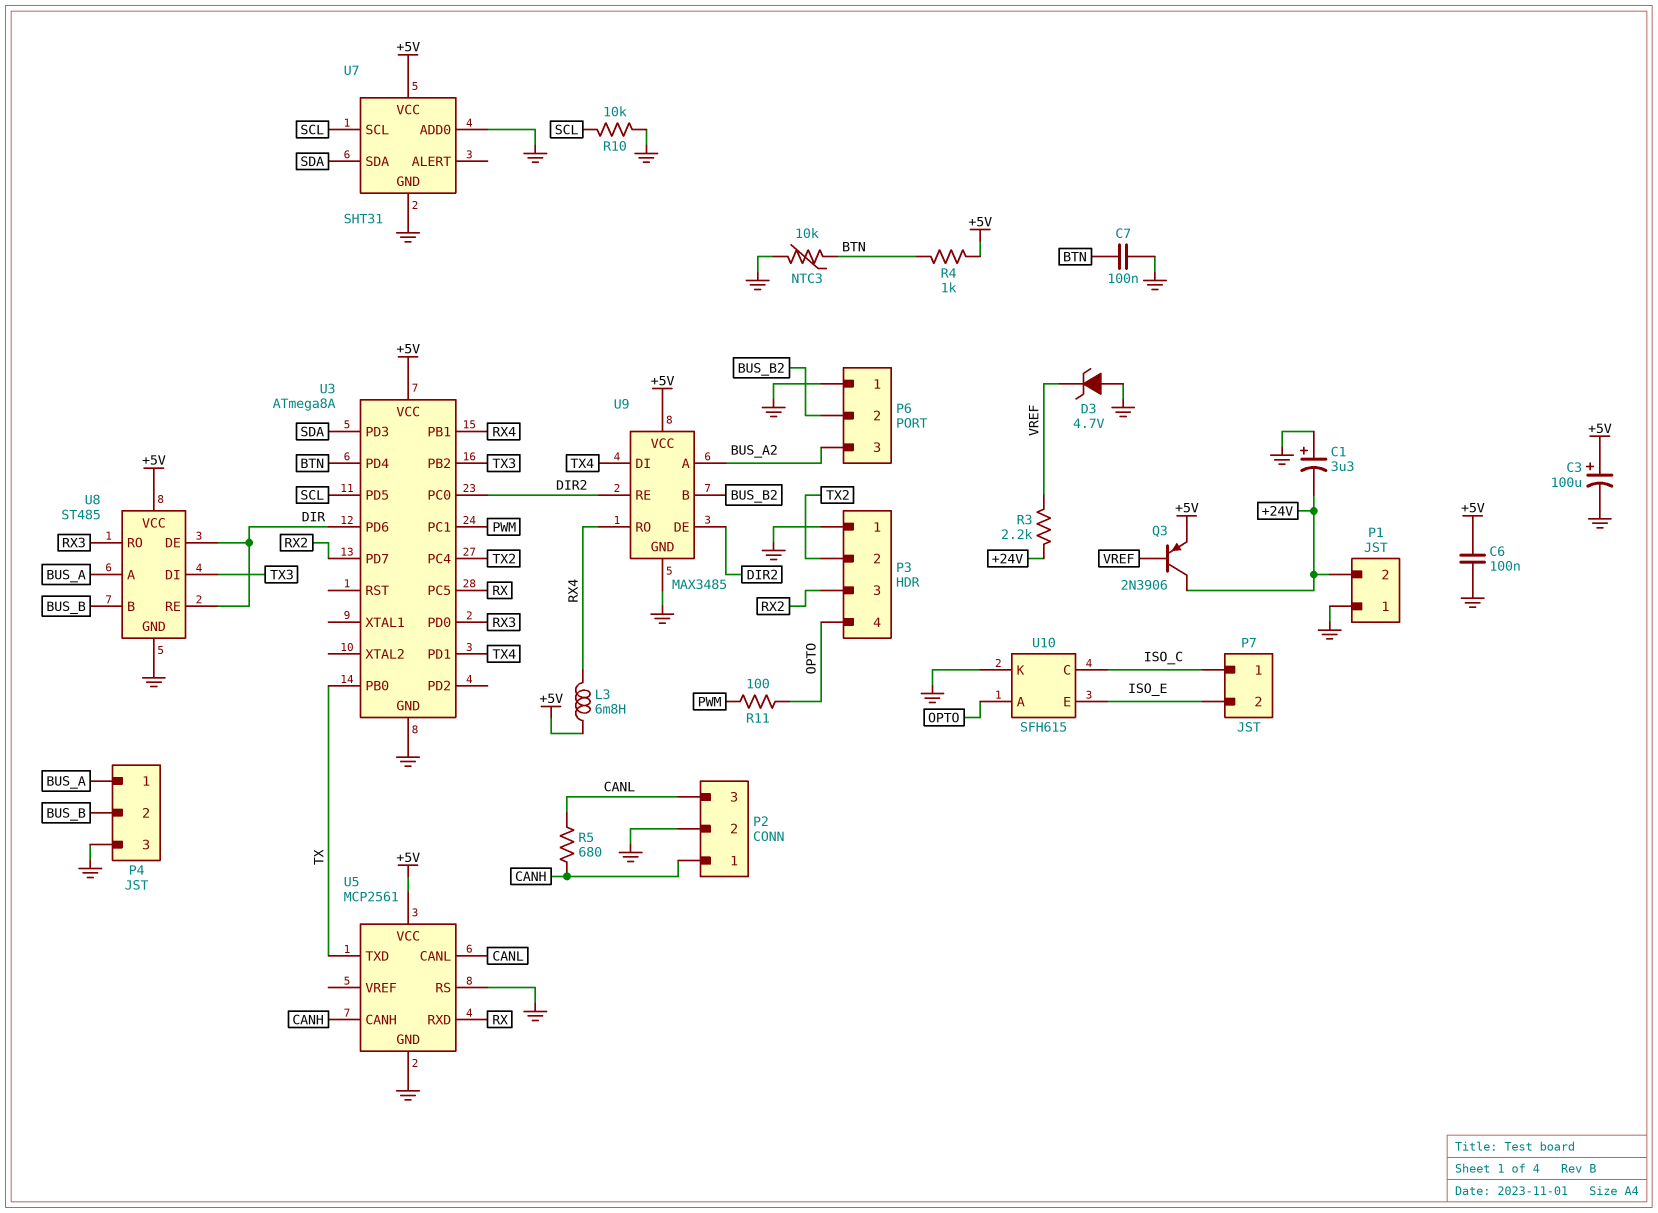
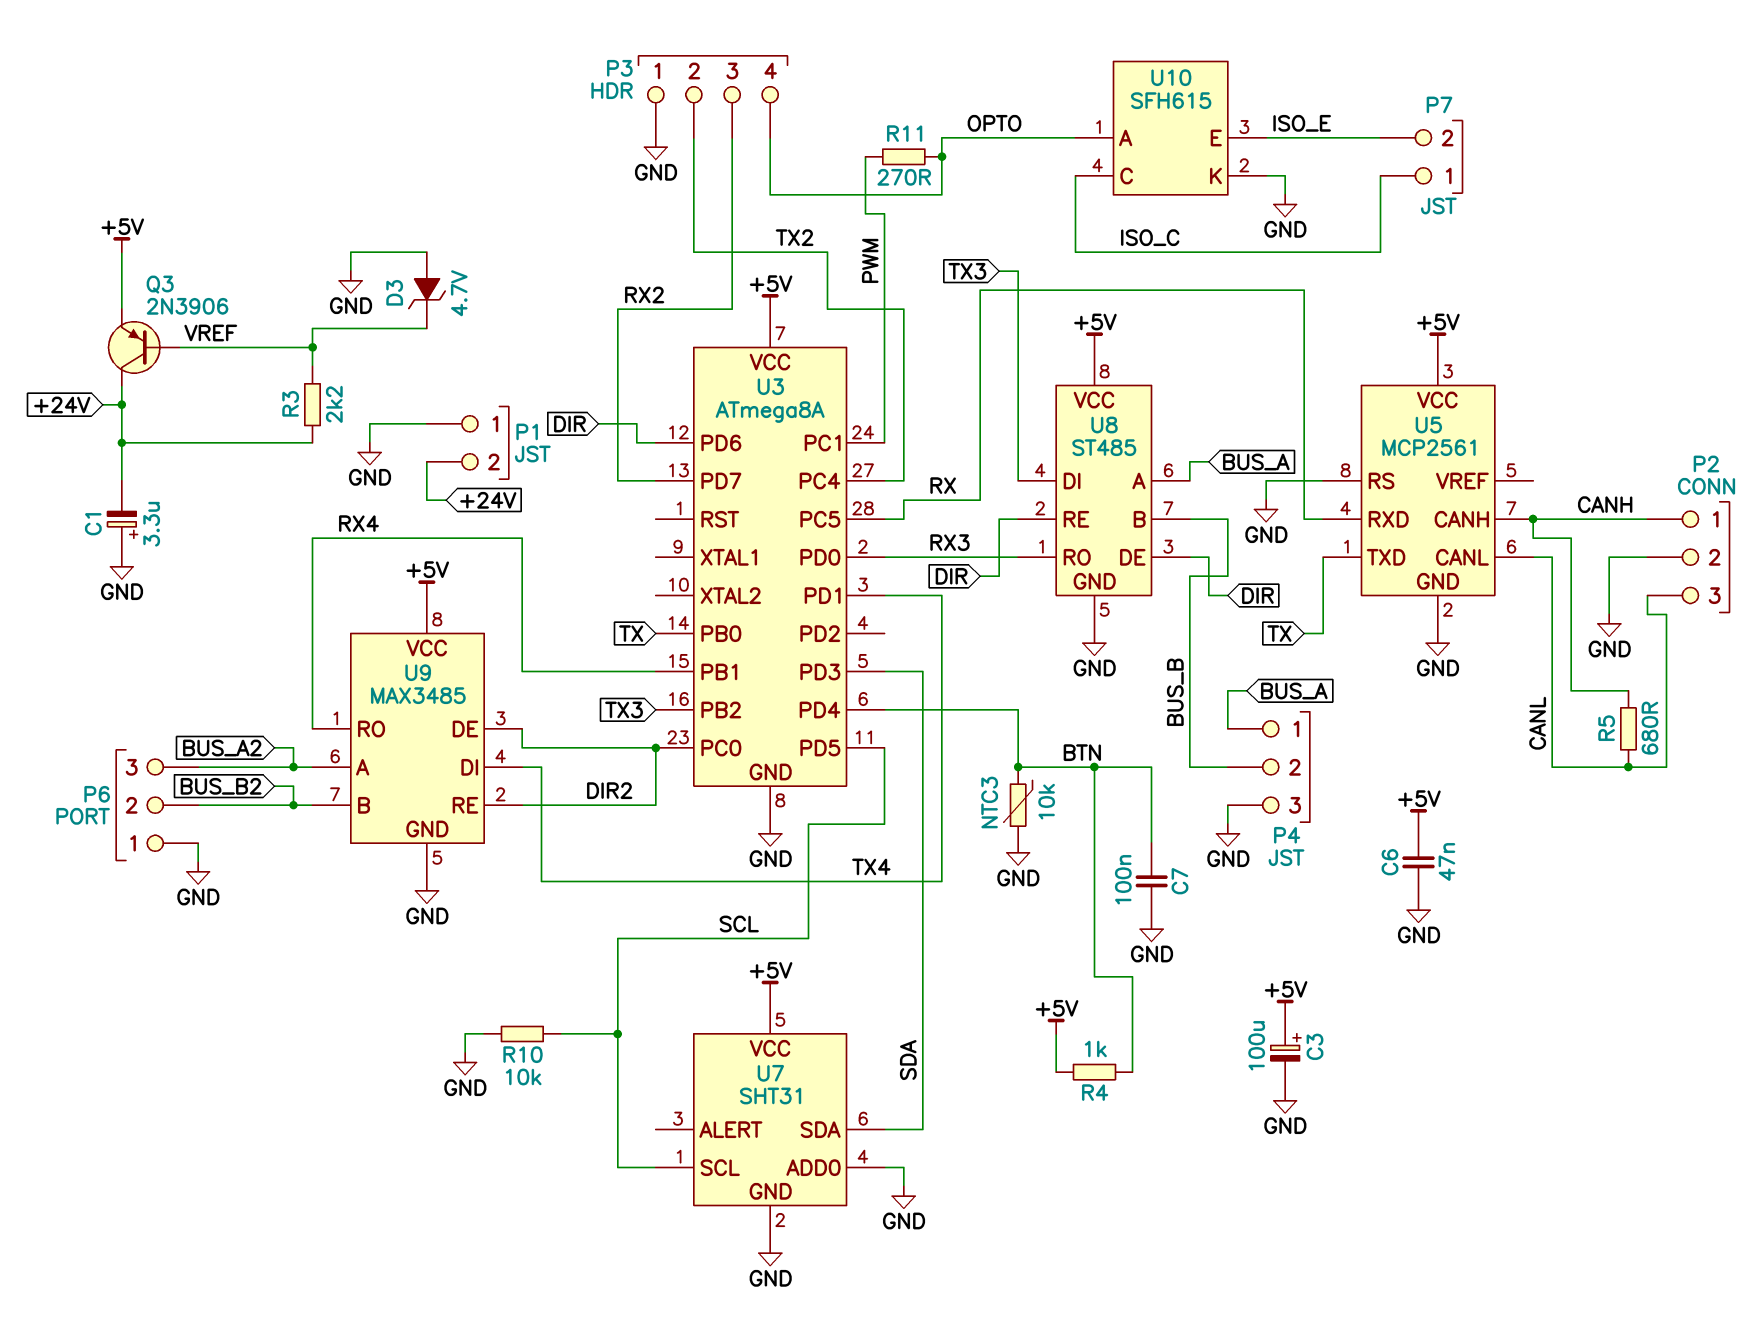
C6: 100nF (+5V, GND) -> 47nF (+5V, GND)
L3: 6.8mH (+5V, RX4) -> none
R11: 100 (OPTO, PWM) -> 270 (OPTO, PWM)

